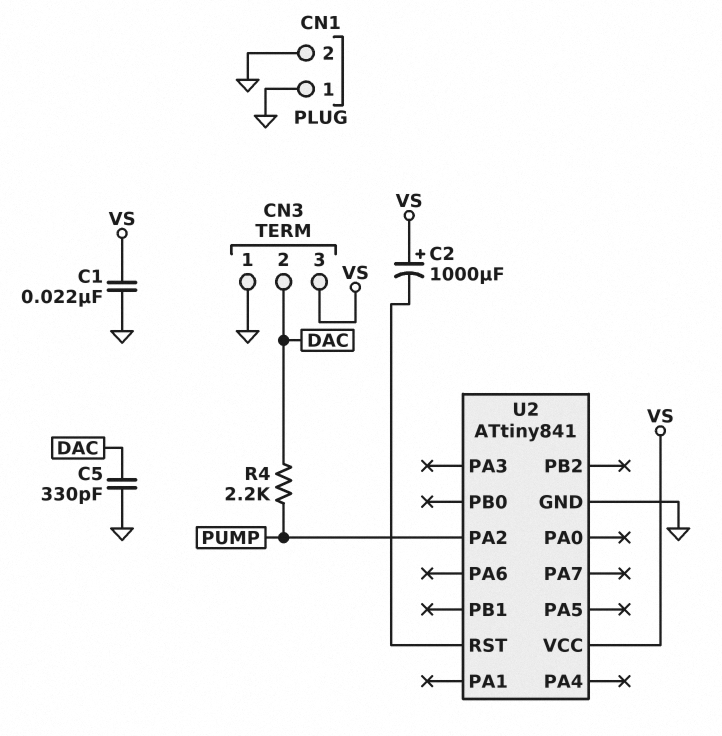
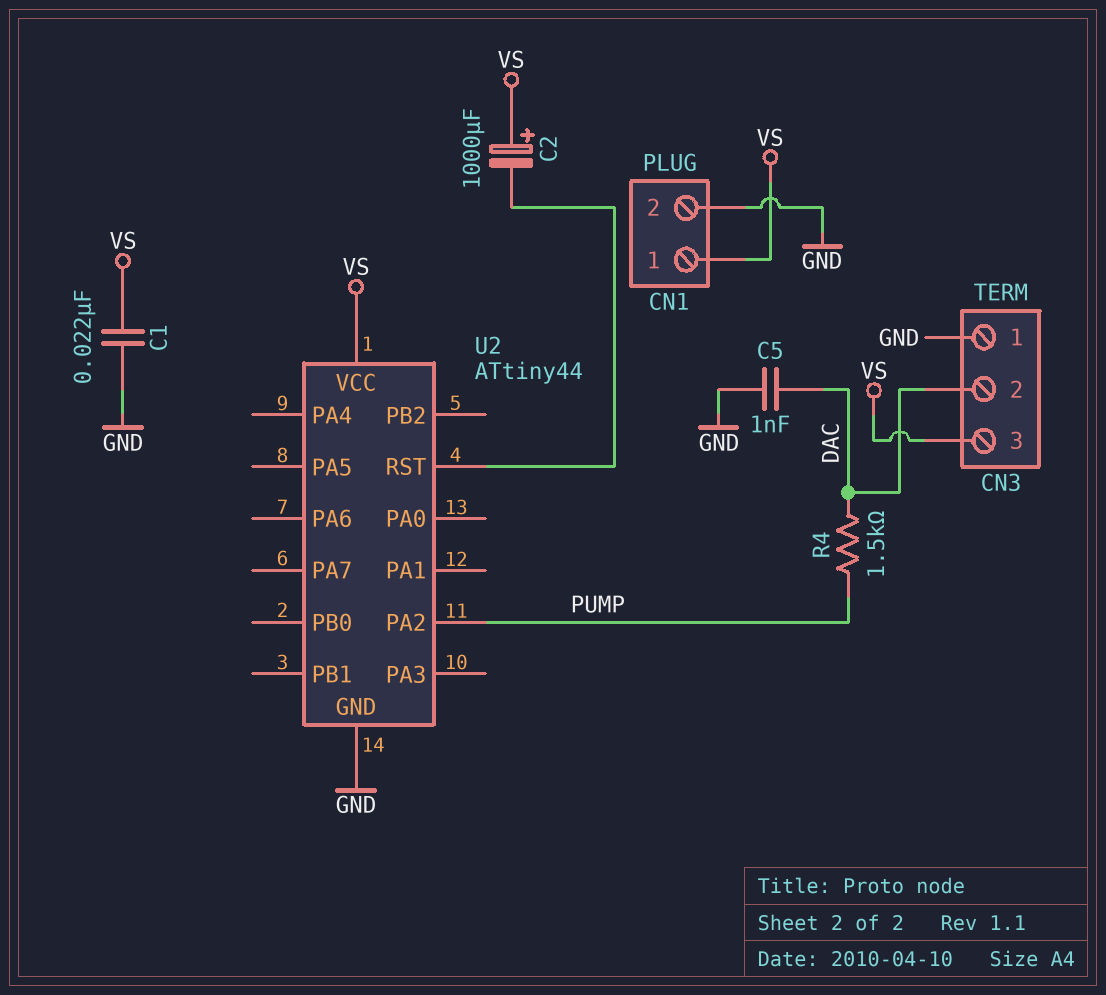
C5: 330pF (DAC, GND) -> 1nF (DAC, GND)
CN1 pin 1: GND -> VS
R4: 2.2k (DAC, PUMP) -> 1.5k (DAC, PUMP)
U2: ATtiny841 -> ATtiny44

